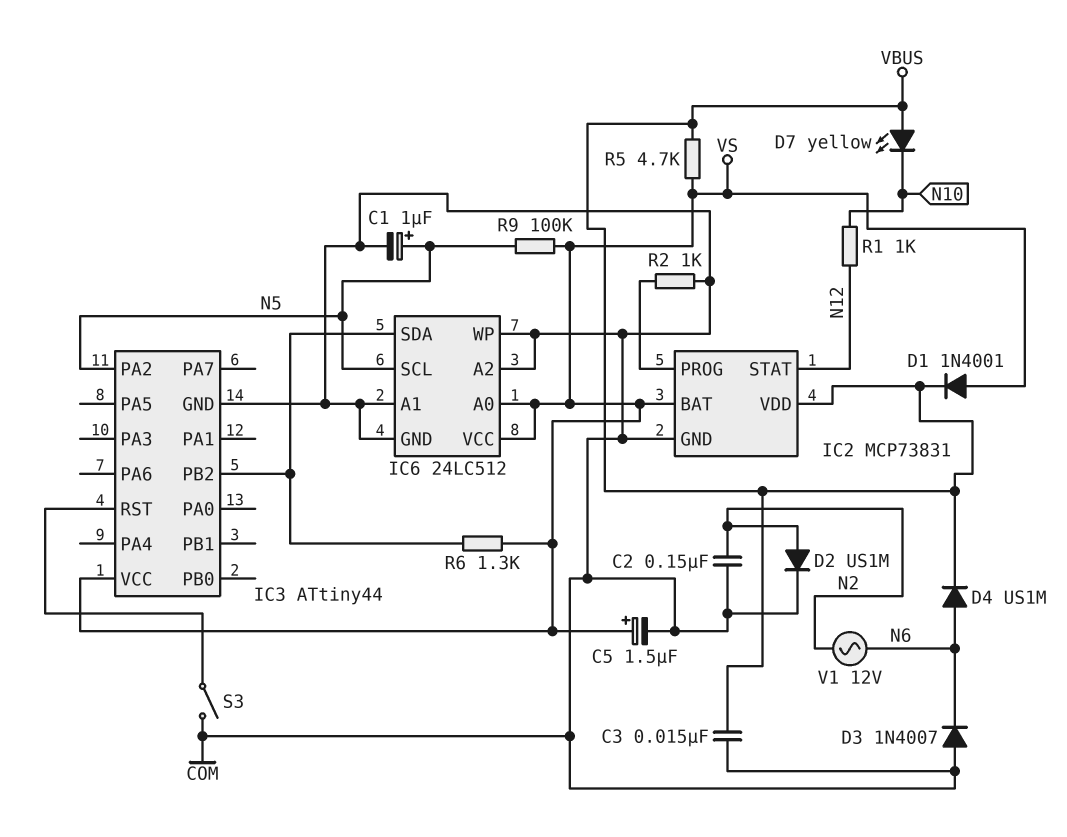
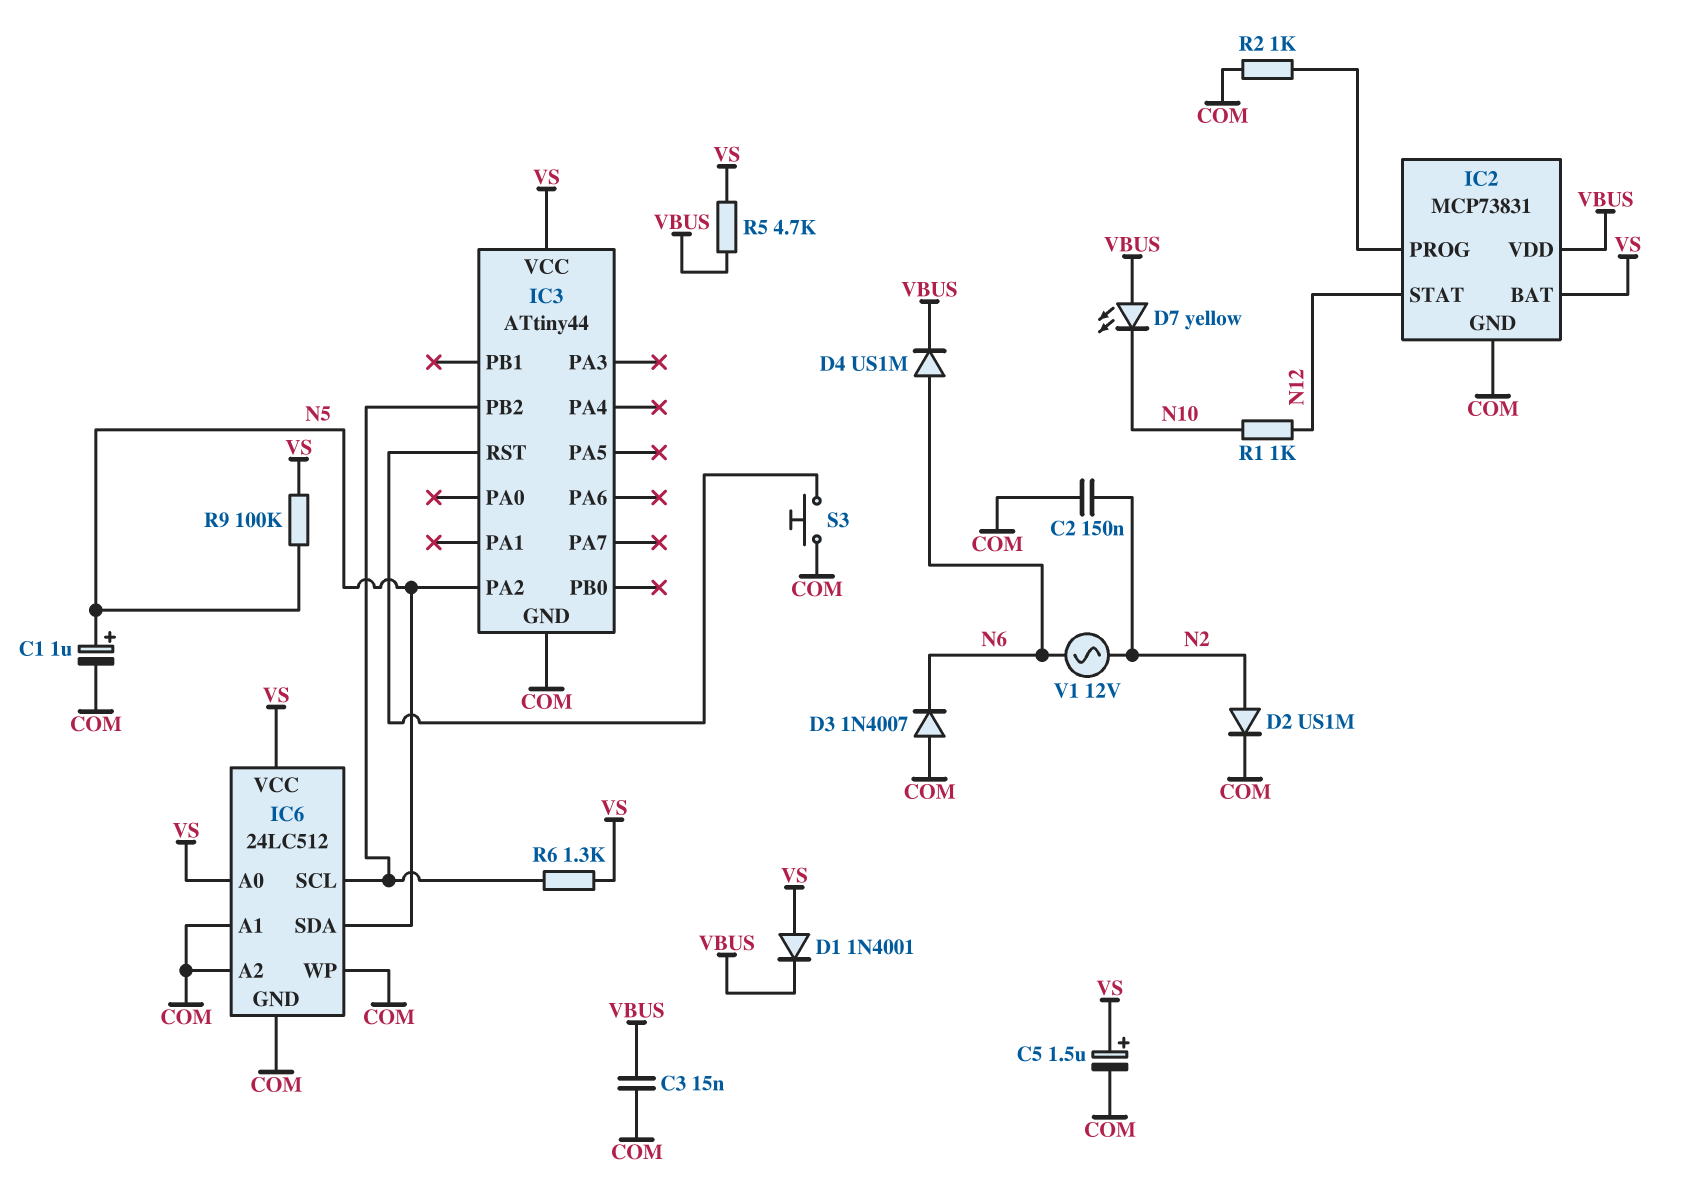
IC6 pin SCL: N5 -> IC3/PB2
IC6 pin SDA: IC3/PB2 -> N5
S3: switch (COM, IC3/RST) -> button (COM, IC3/RST)

